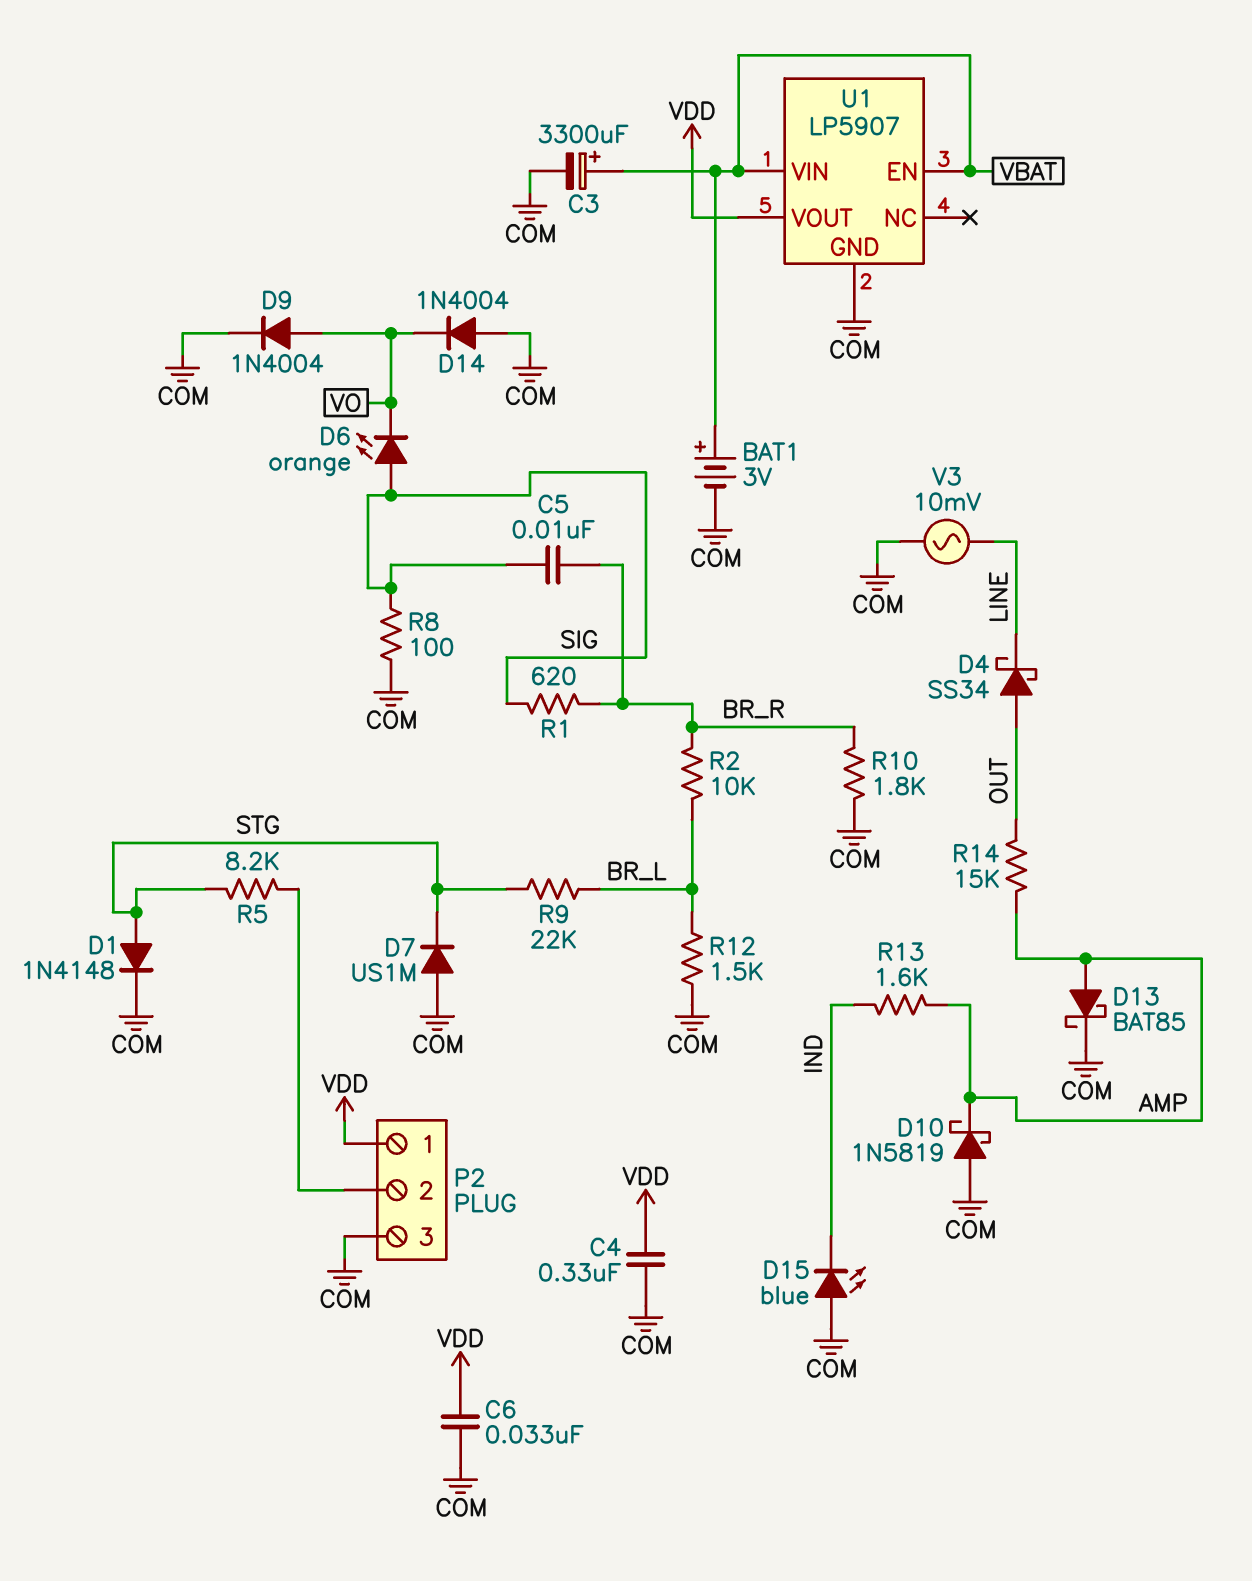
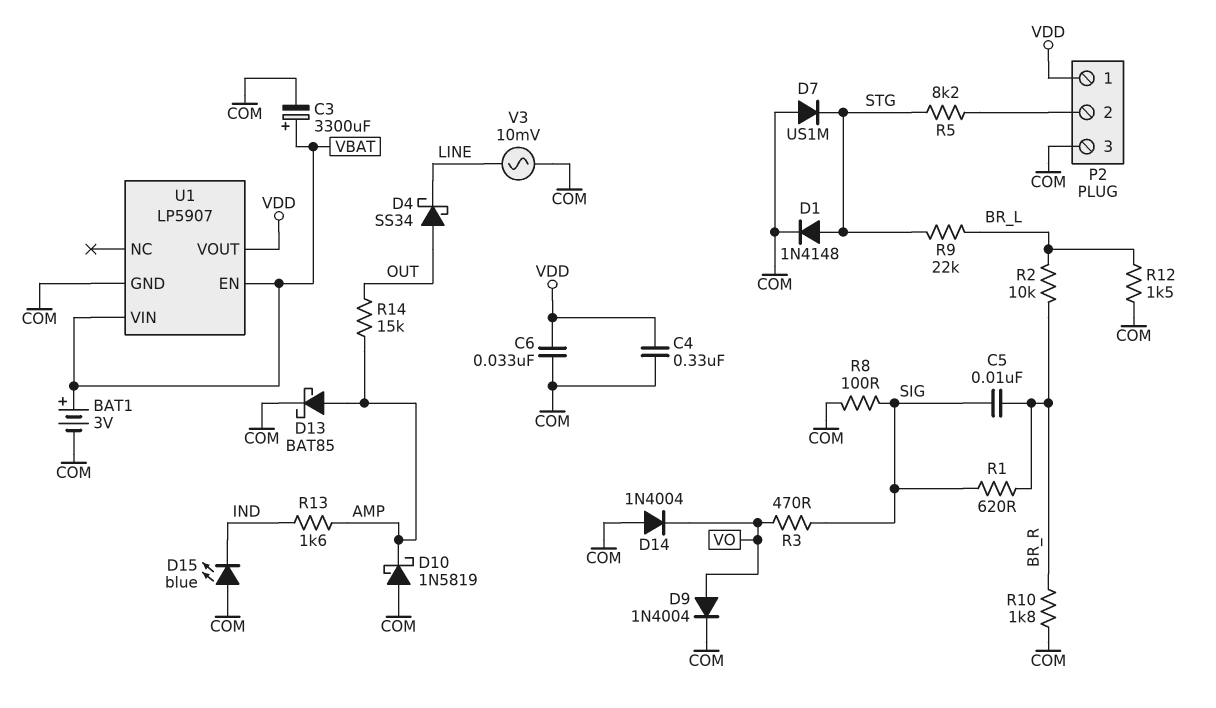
D6: LED orange (A SIG, K VO) -> none
R3: none -> 470 (SIG, VO)

